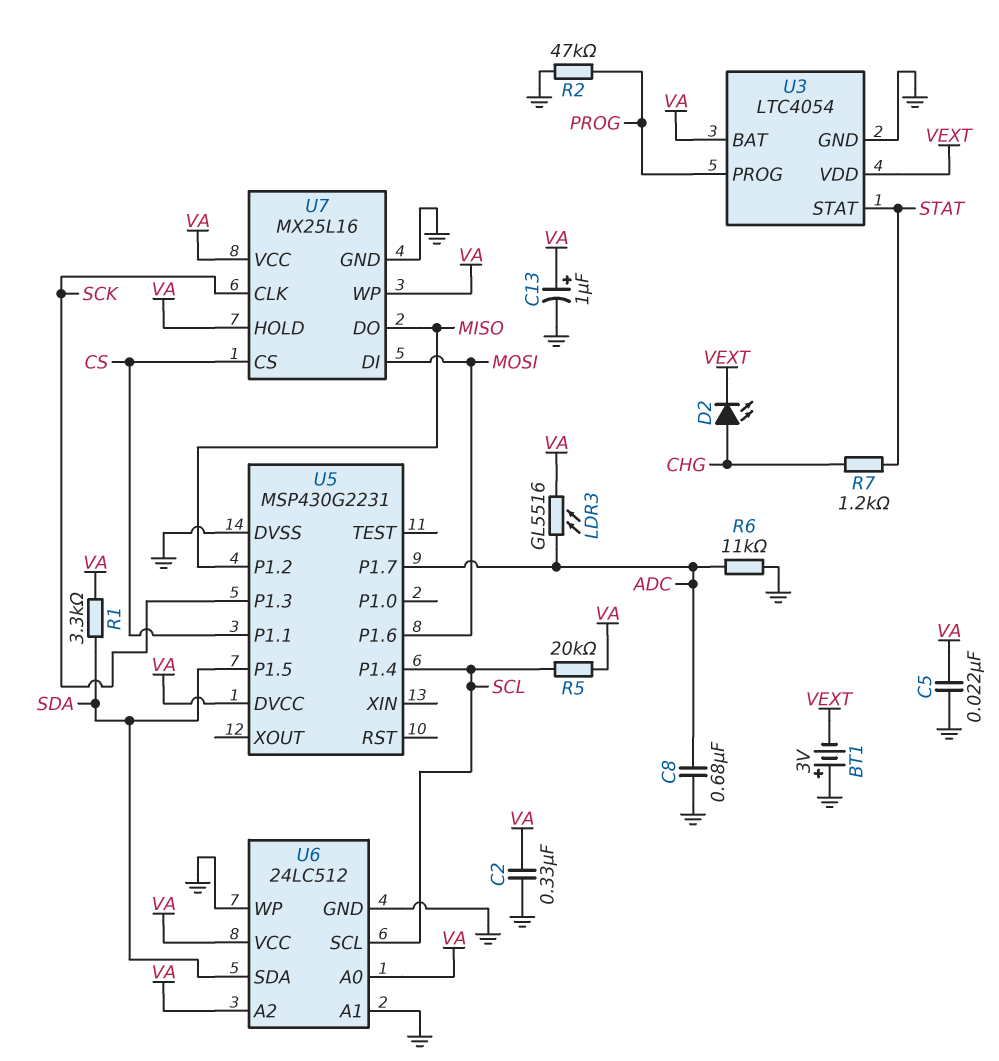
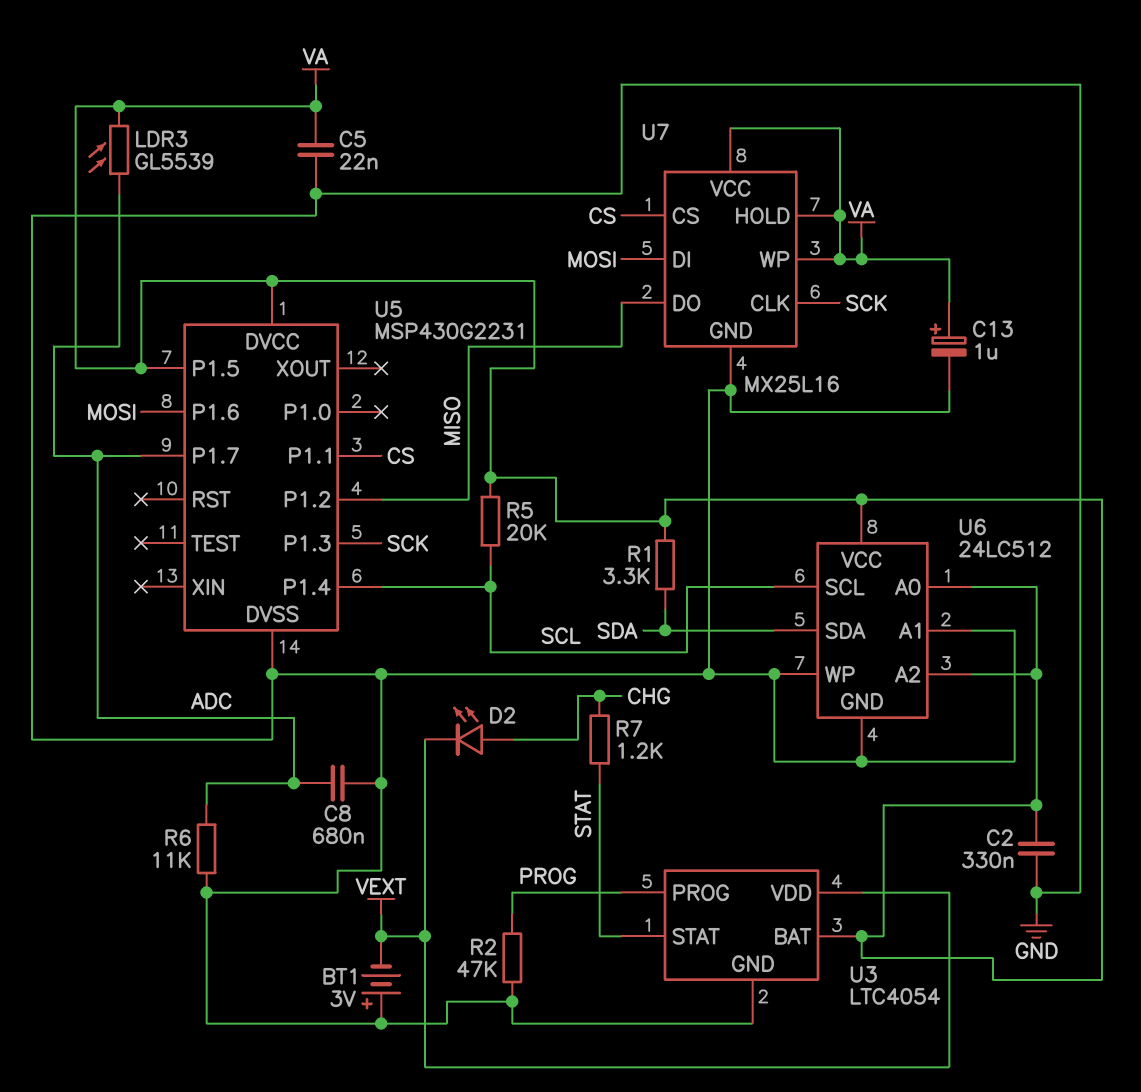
LDR3: GL5516 (ADC, VA) -> GL5539 (ADC, VA)
U5 pin P1.5: SDA -> VA

